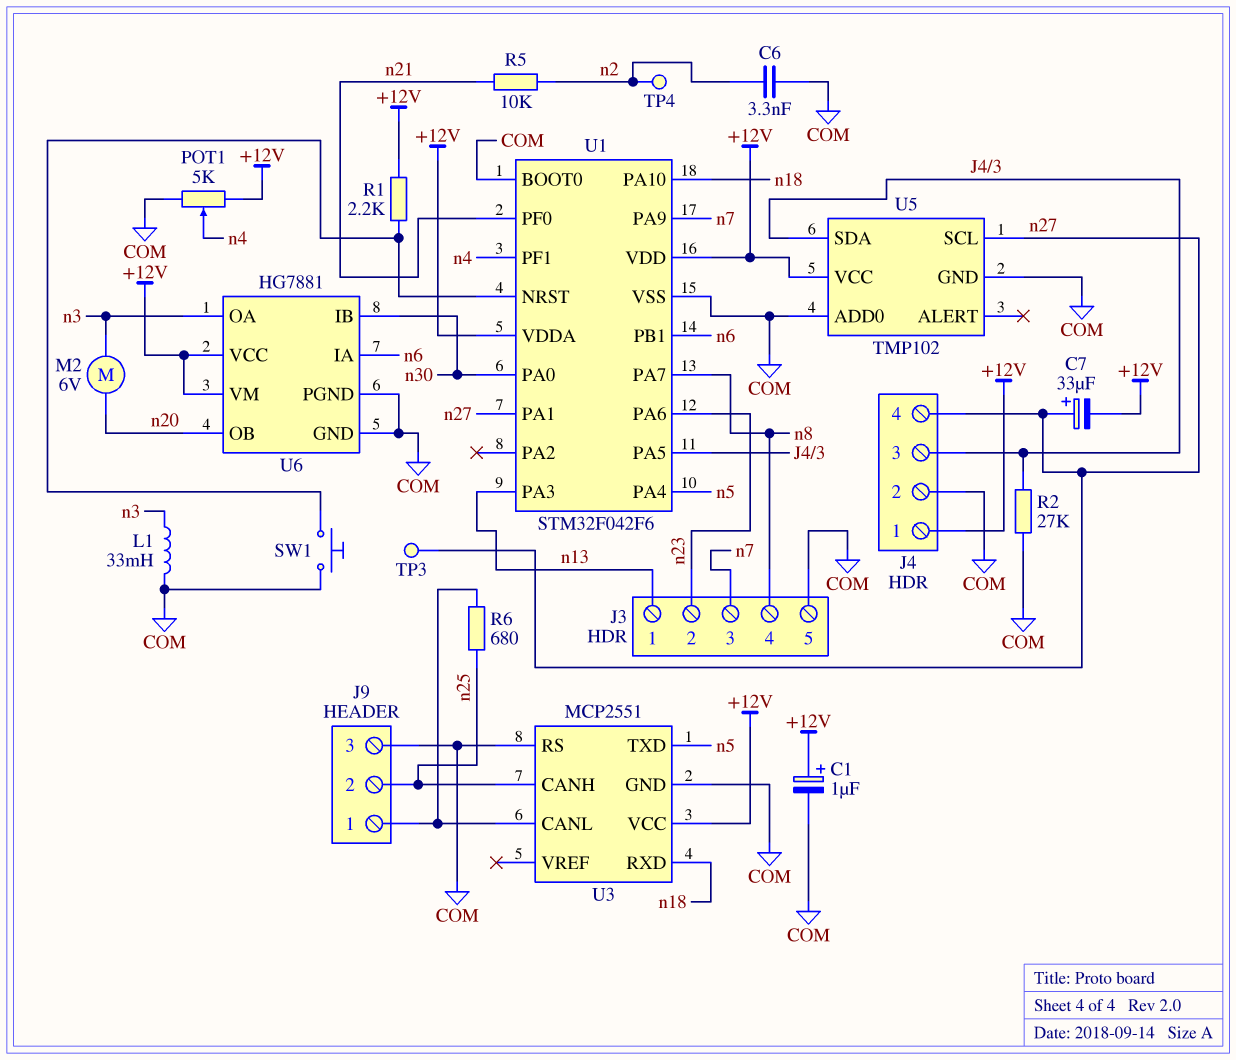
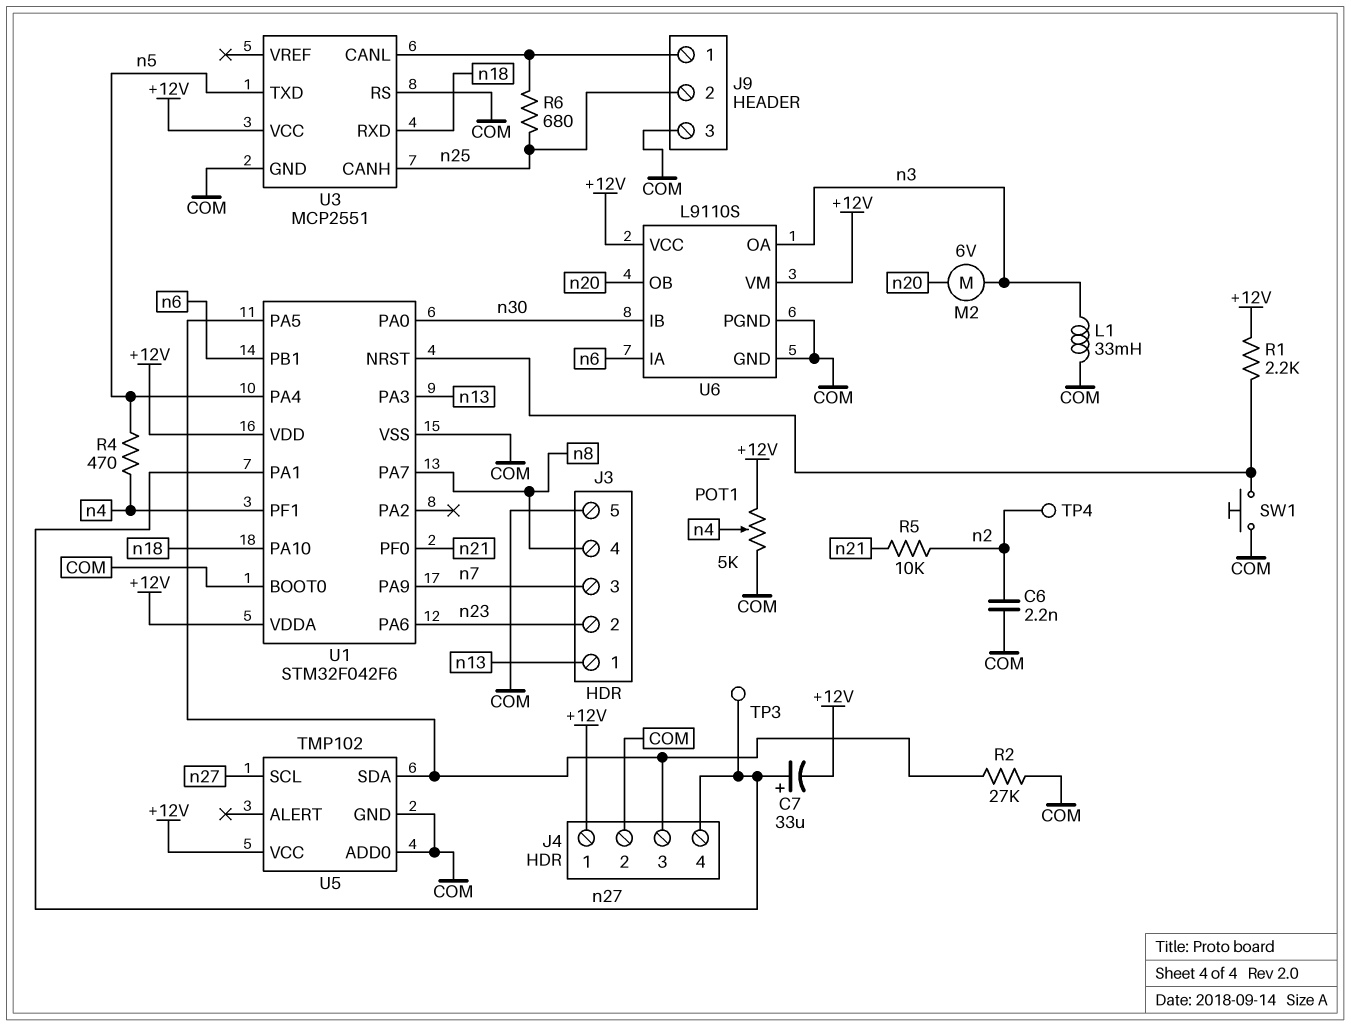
C1: 1uF (plus +12V, minus COM) -> none
C6: 3.3nF (COM, n2) -> 2.2nF (COM, n2)
R4: none -> 470 (n4, n5)
U6: HG7881 -> L9110S

